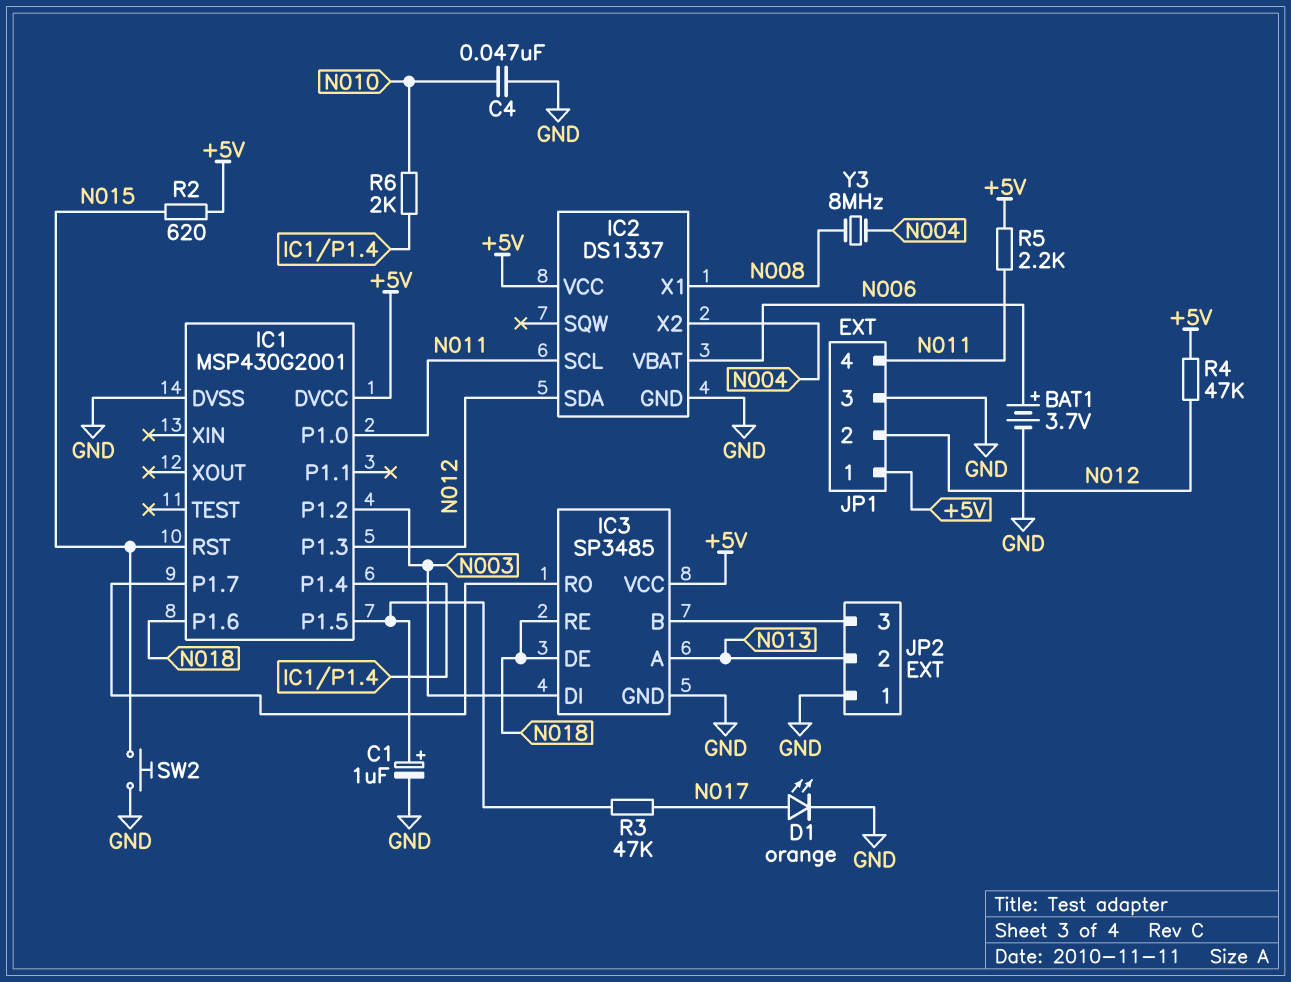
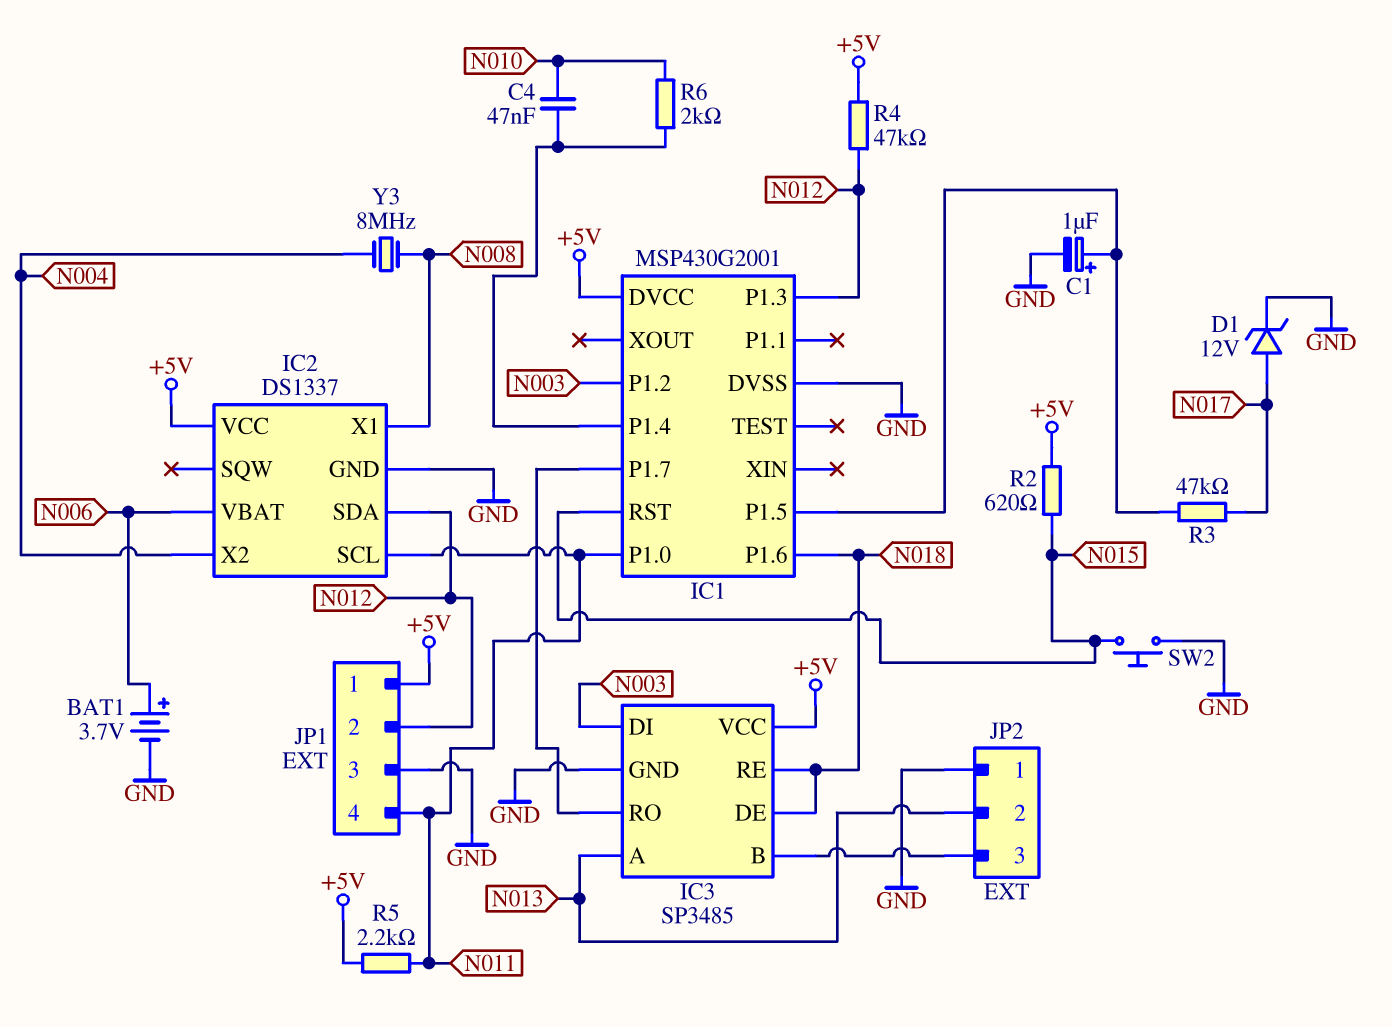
C4: 47nF (GND, N010) -> 47nF (IC1/P1.4, N010)
D1: LED orange (A N017, K GND) -> zener 12V (A N017, K GND)

